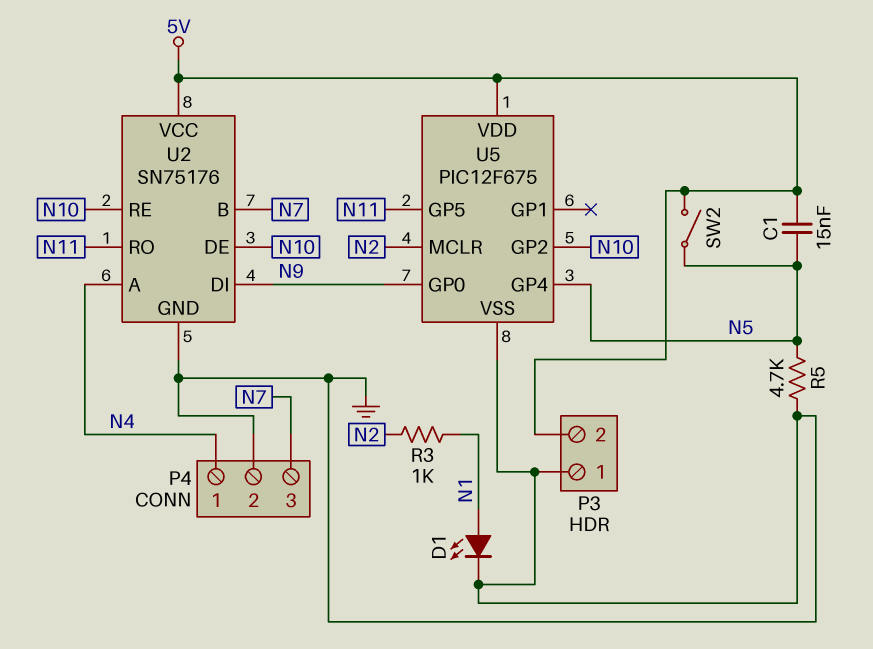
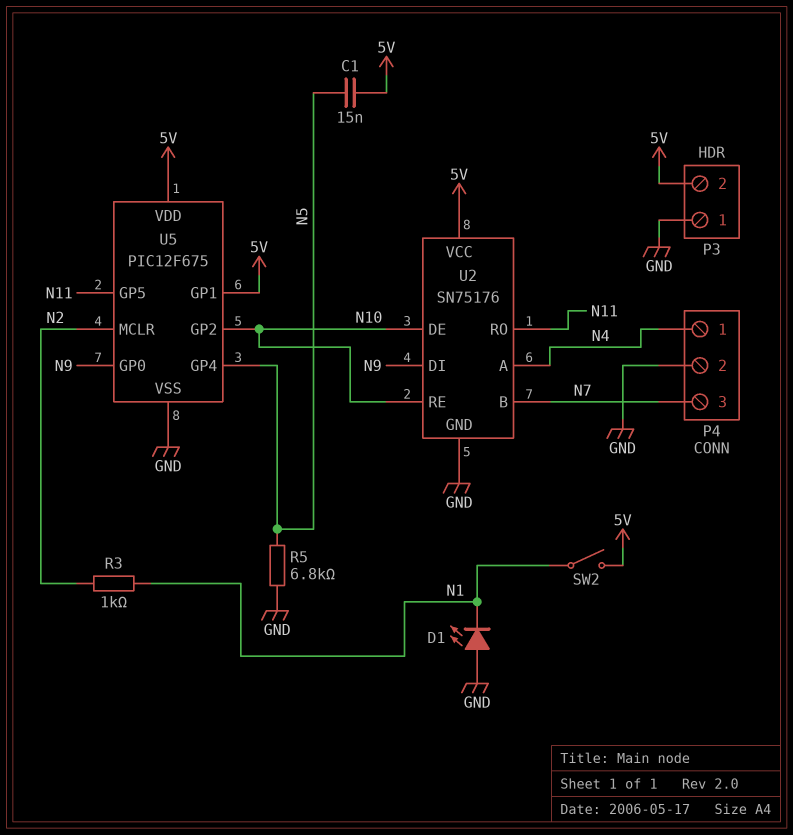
D1: LED (A N1, K GND) -> LED (A GND, K N1)
R5: 4.7k (GND, N5) -> 6.8k (GND, N5)
SW2: switch (5V, N5) -> switch (5V, N1)
U5 pin GP1: none -> 5V

